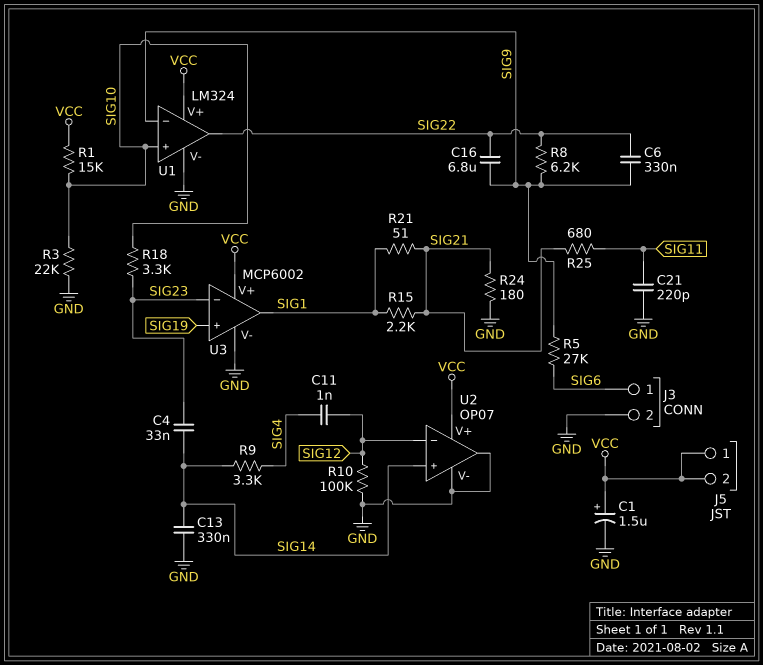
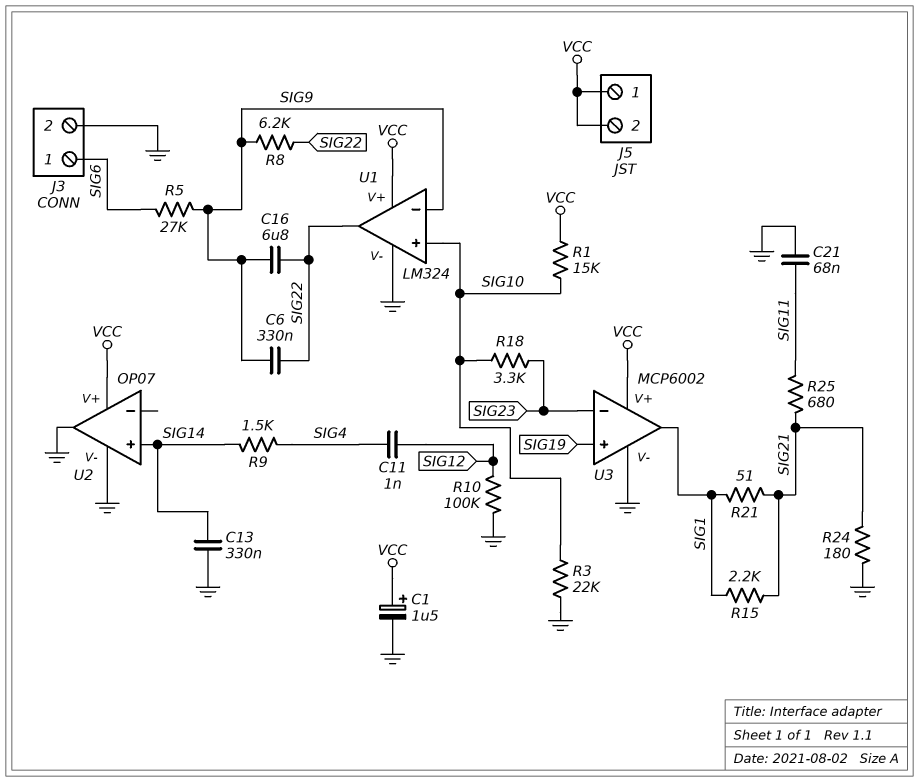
C4: 33nF (SIG14, SIG23) -> none
C21: 220pF (GND, SIG11) -> 68nF (GND, SIG11)
R9: 3.3k (SIG4, SIG14) -> 1.5k (SIG4, SIG14)
U2 pin in-: SIG12 -> none

